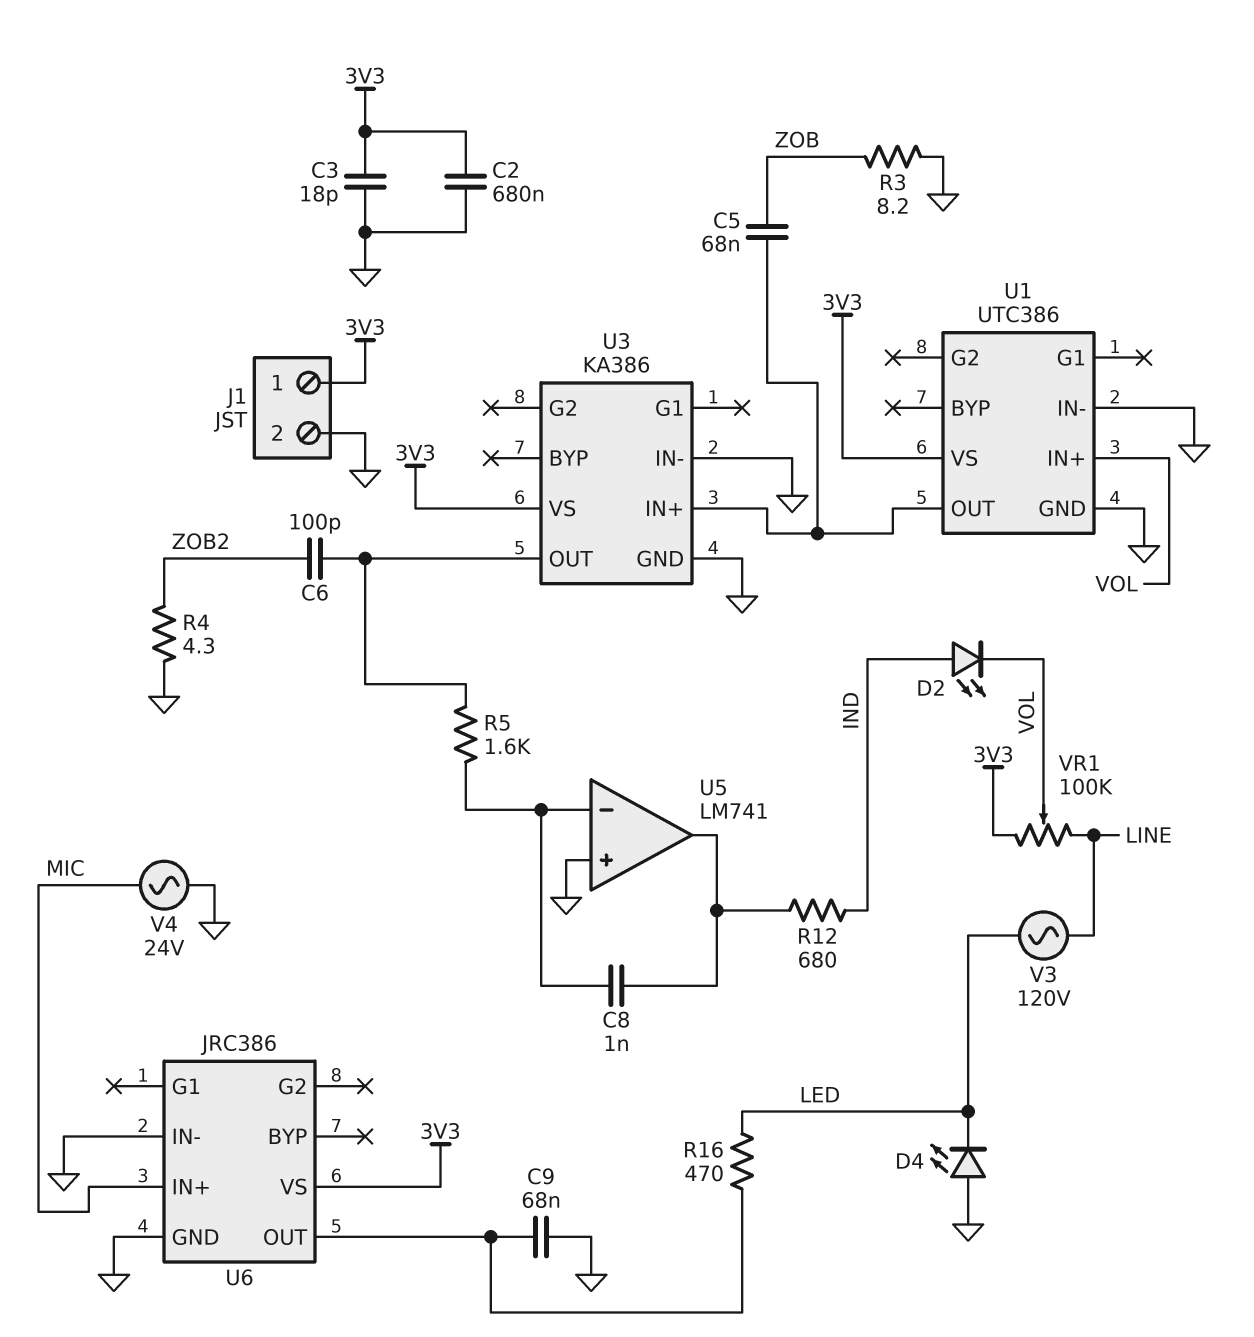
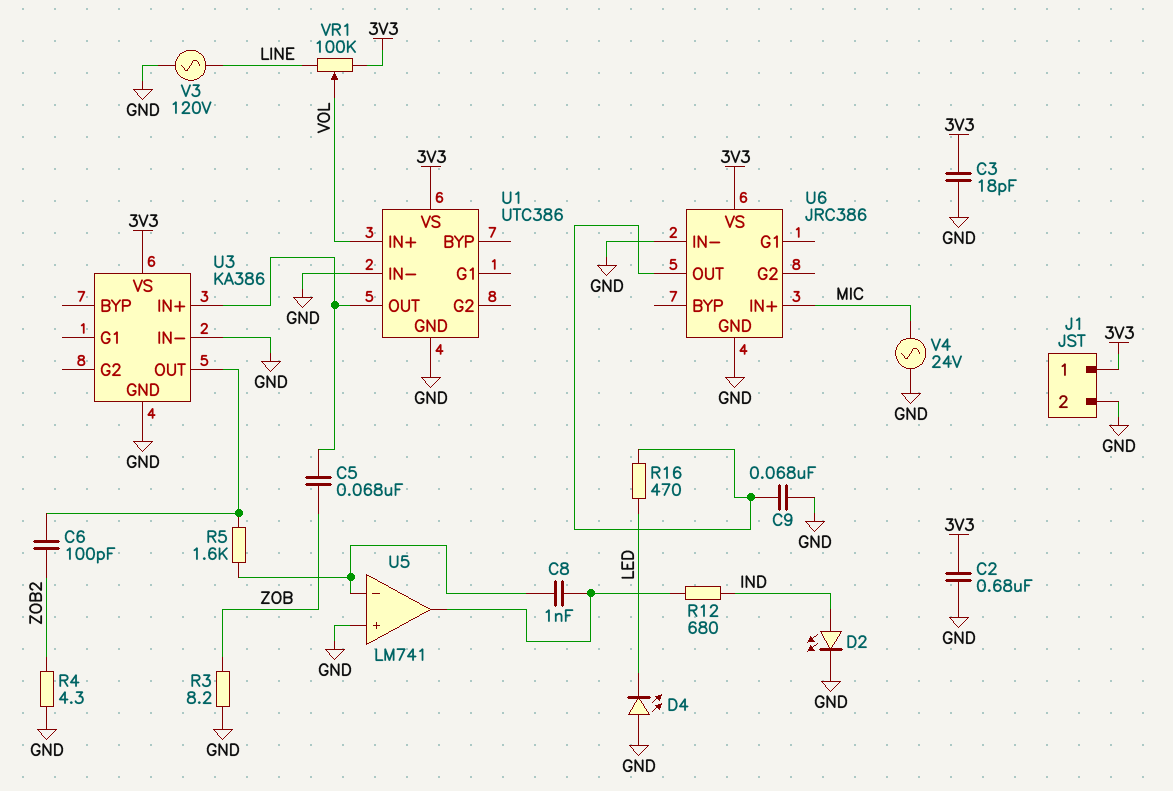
D2: LED (A IND, K VOL) -> LED (A IND, K GND)
V3: AC 120V (LED, LINE) -> AC 120V (GND, LINE)

